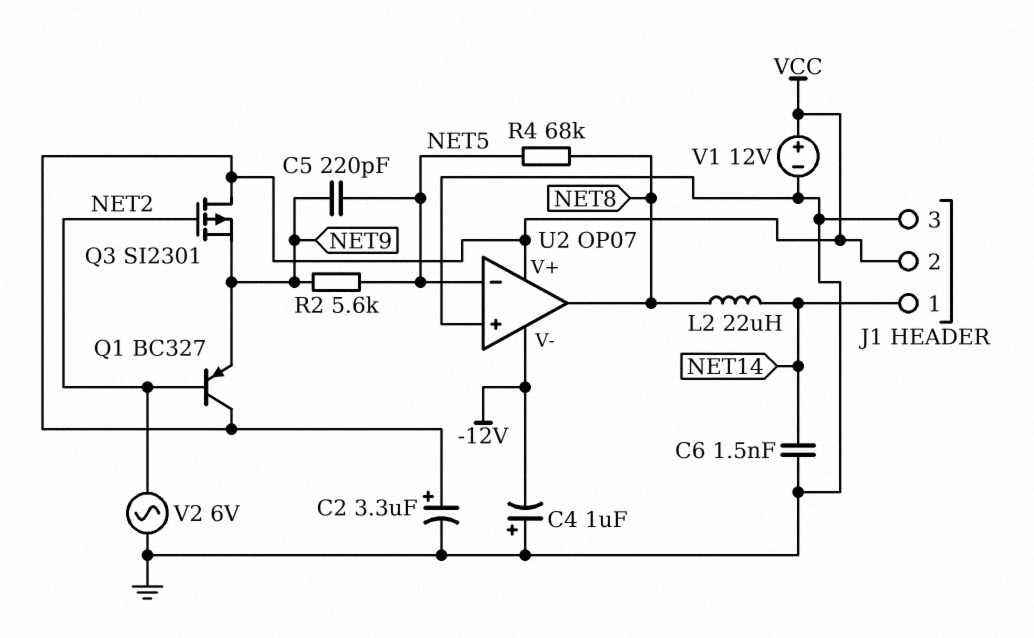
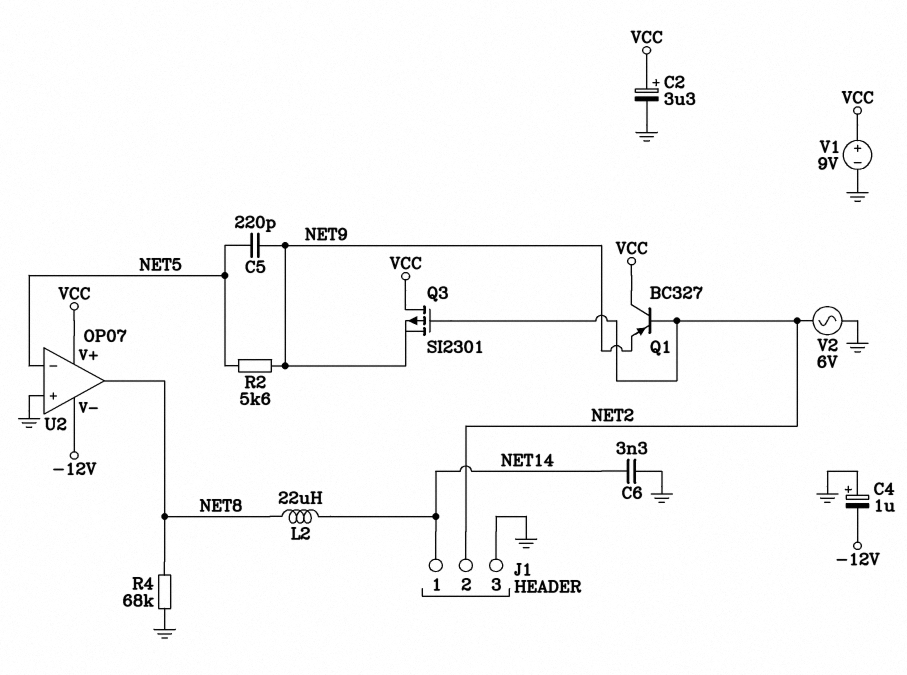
C6: 1.5nF (GND, NET14) -> 3.3nF (GND, NET14)
J1 pin 2: VCC -> NET2
R4: 68k (NET5, NET8) -> 68k (GND, NET8)
V1: 12V (plus VCC, minus GND) -> 9V (plus VCC, minus GND)

